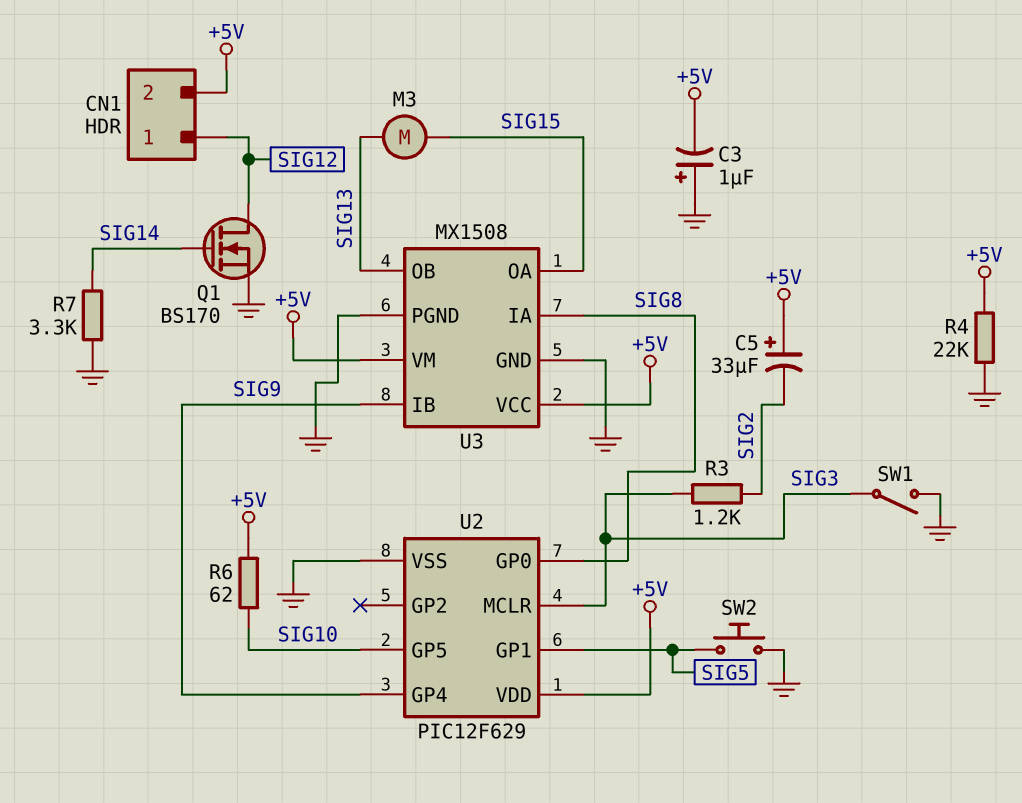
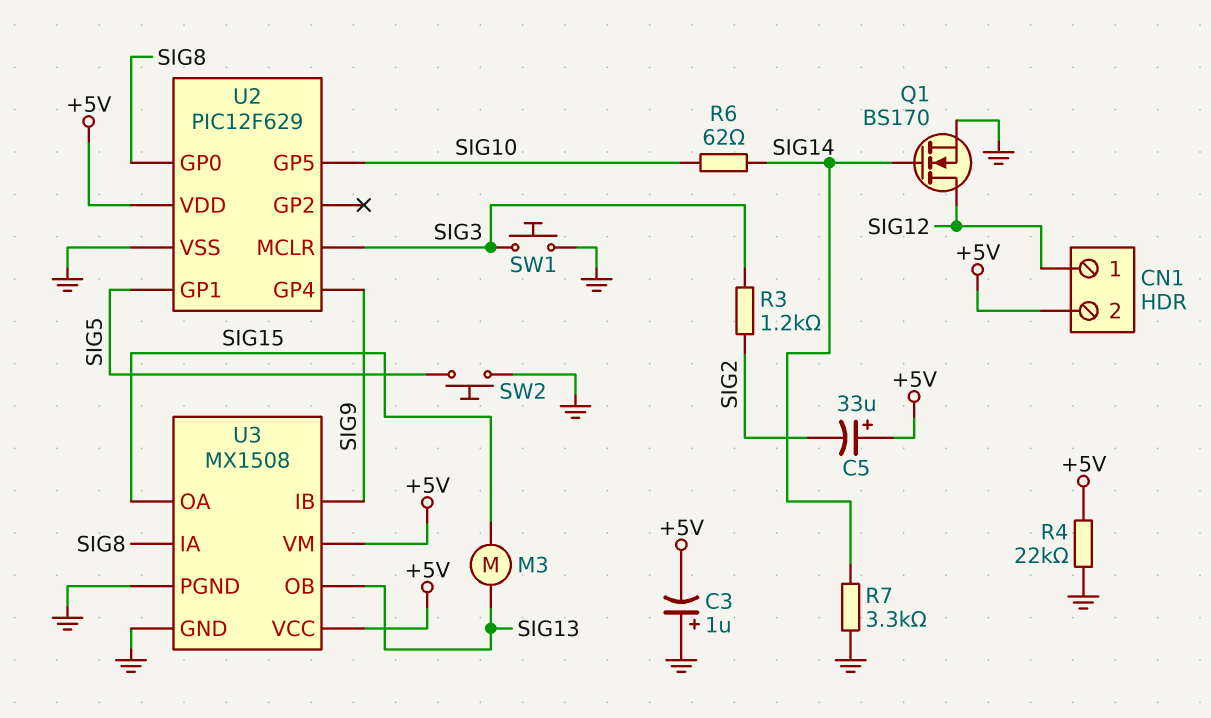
R6: 62 (+5V, SIG10) -> 62 (SIG10, SIG14)
SW1: switch (GND, SIG3) -> button (GND, SIG3)

